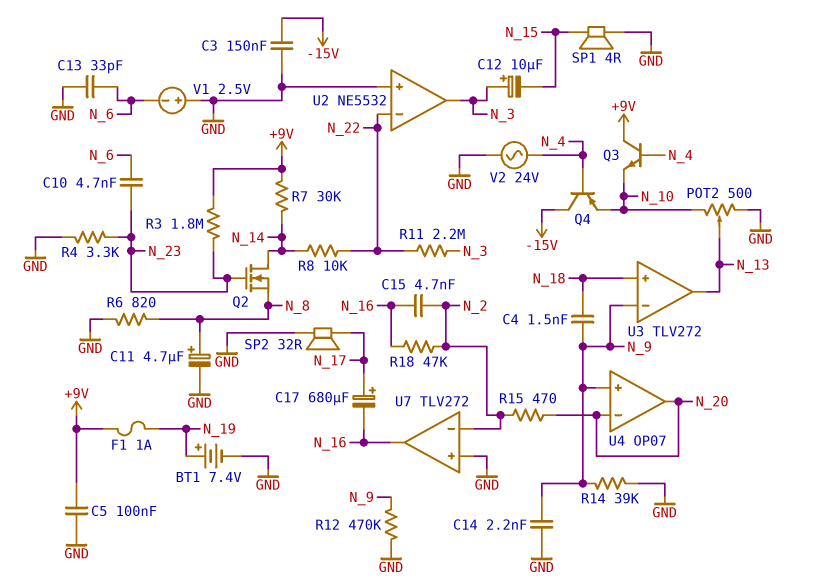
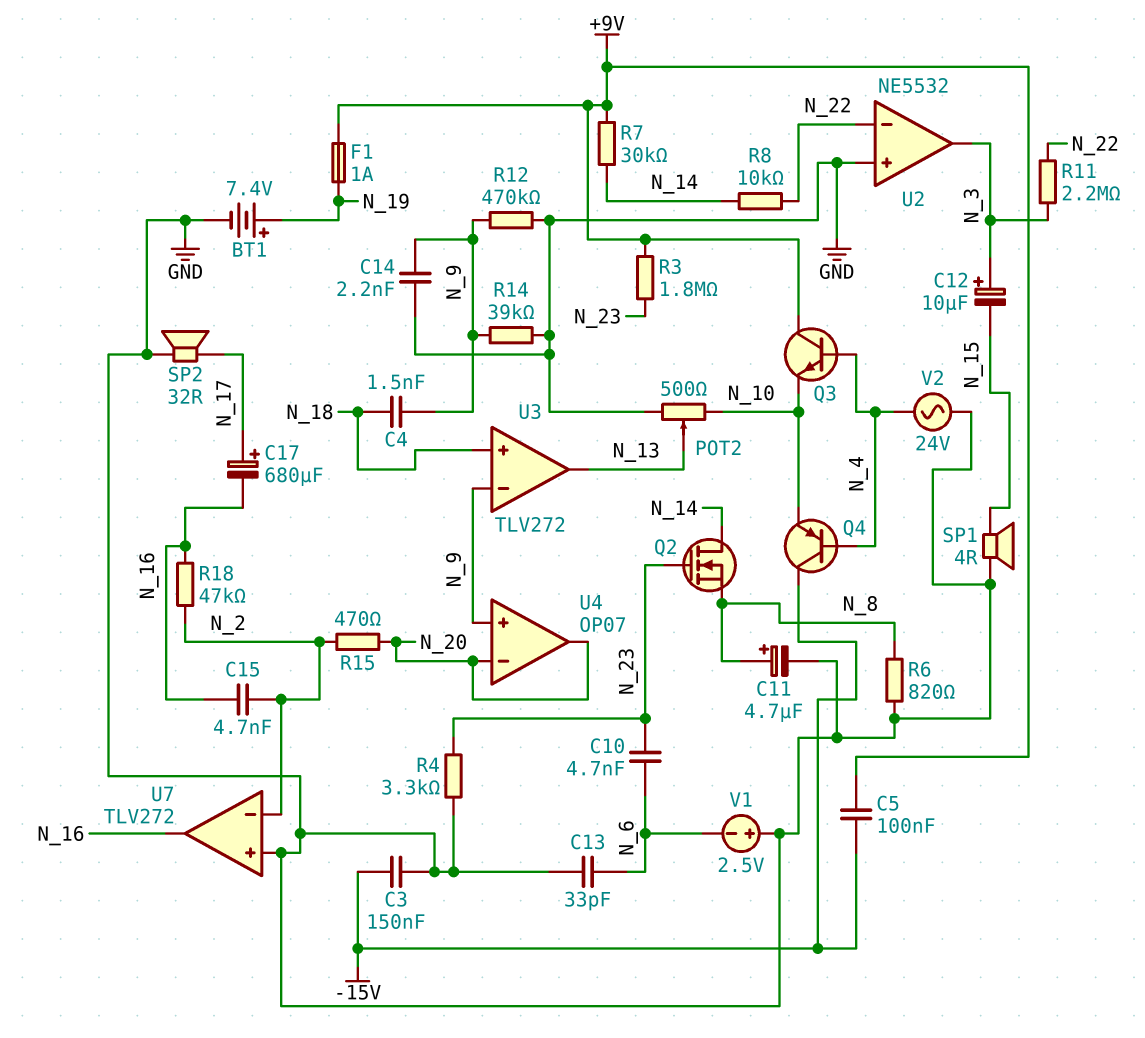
C5: 100nF (+9V, GND) -> 100nF (+9V, -15V)

